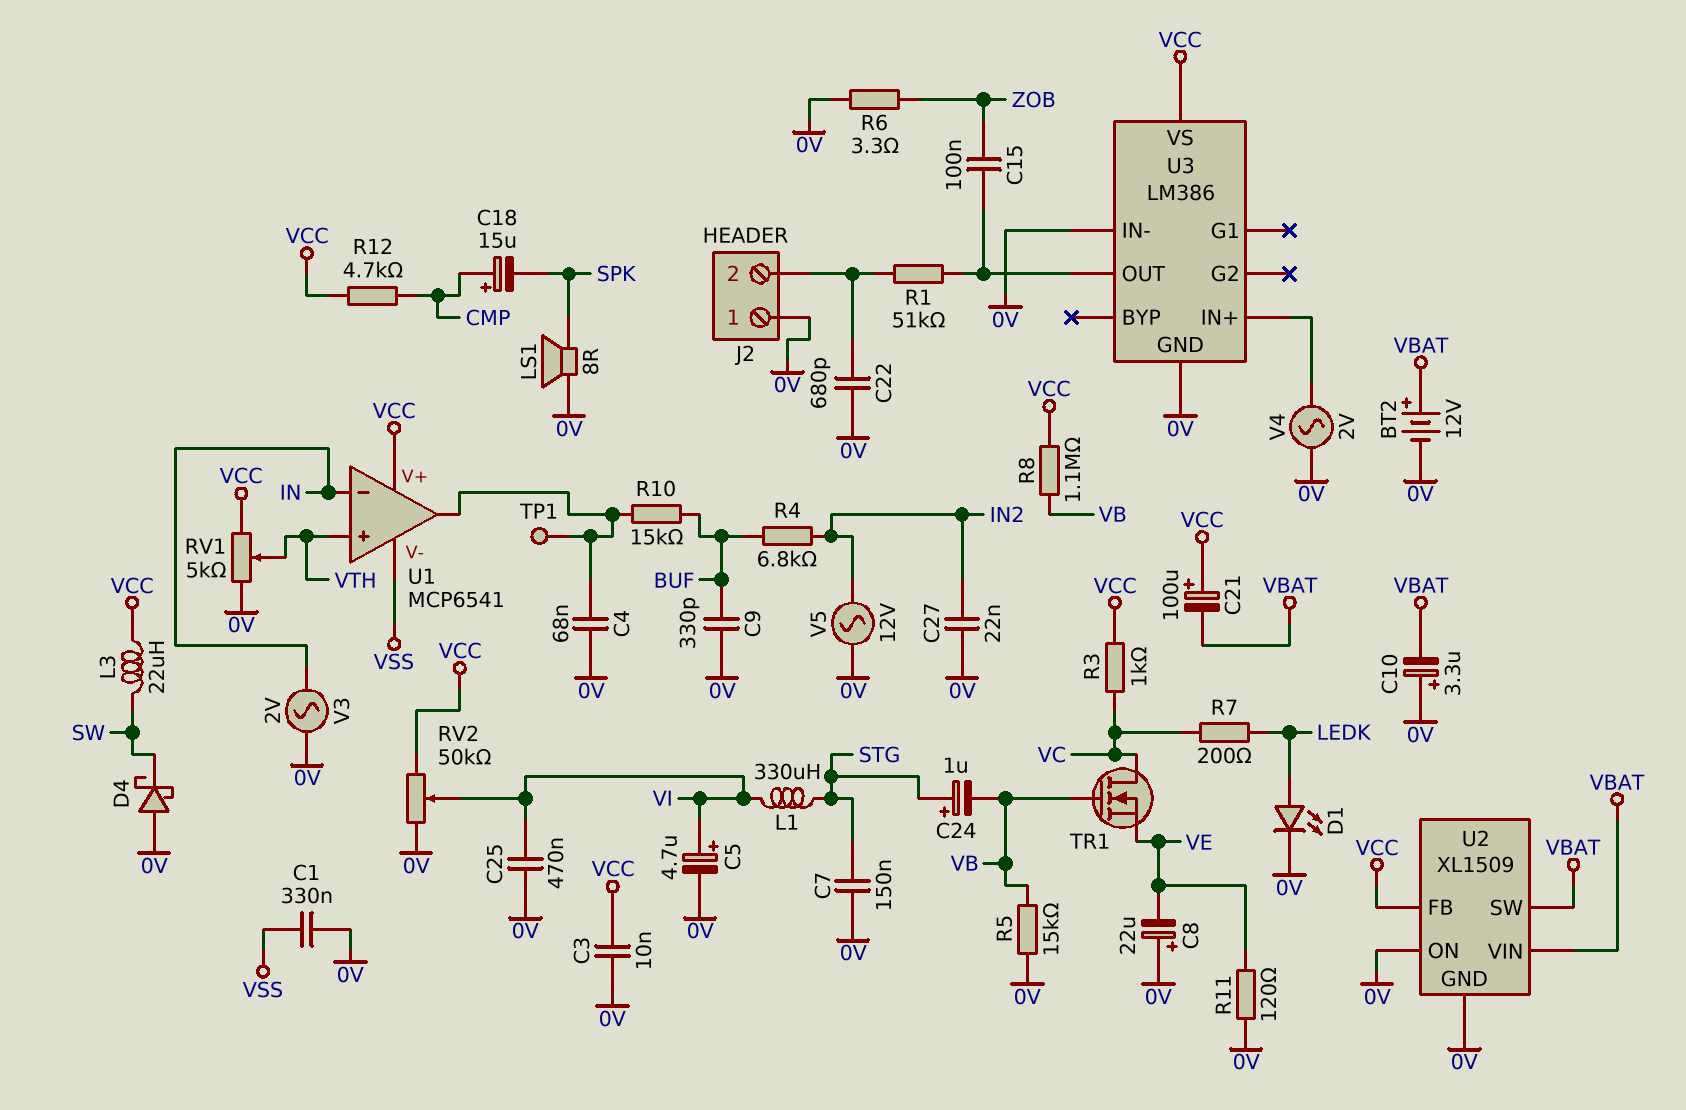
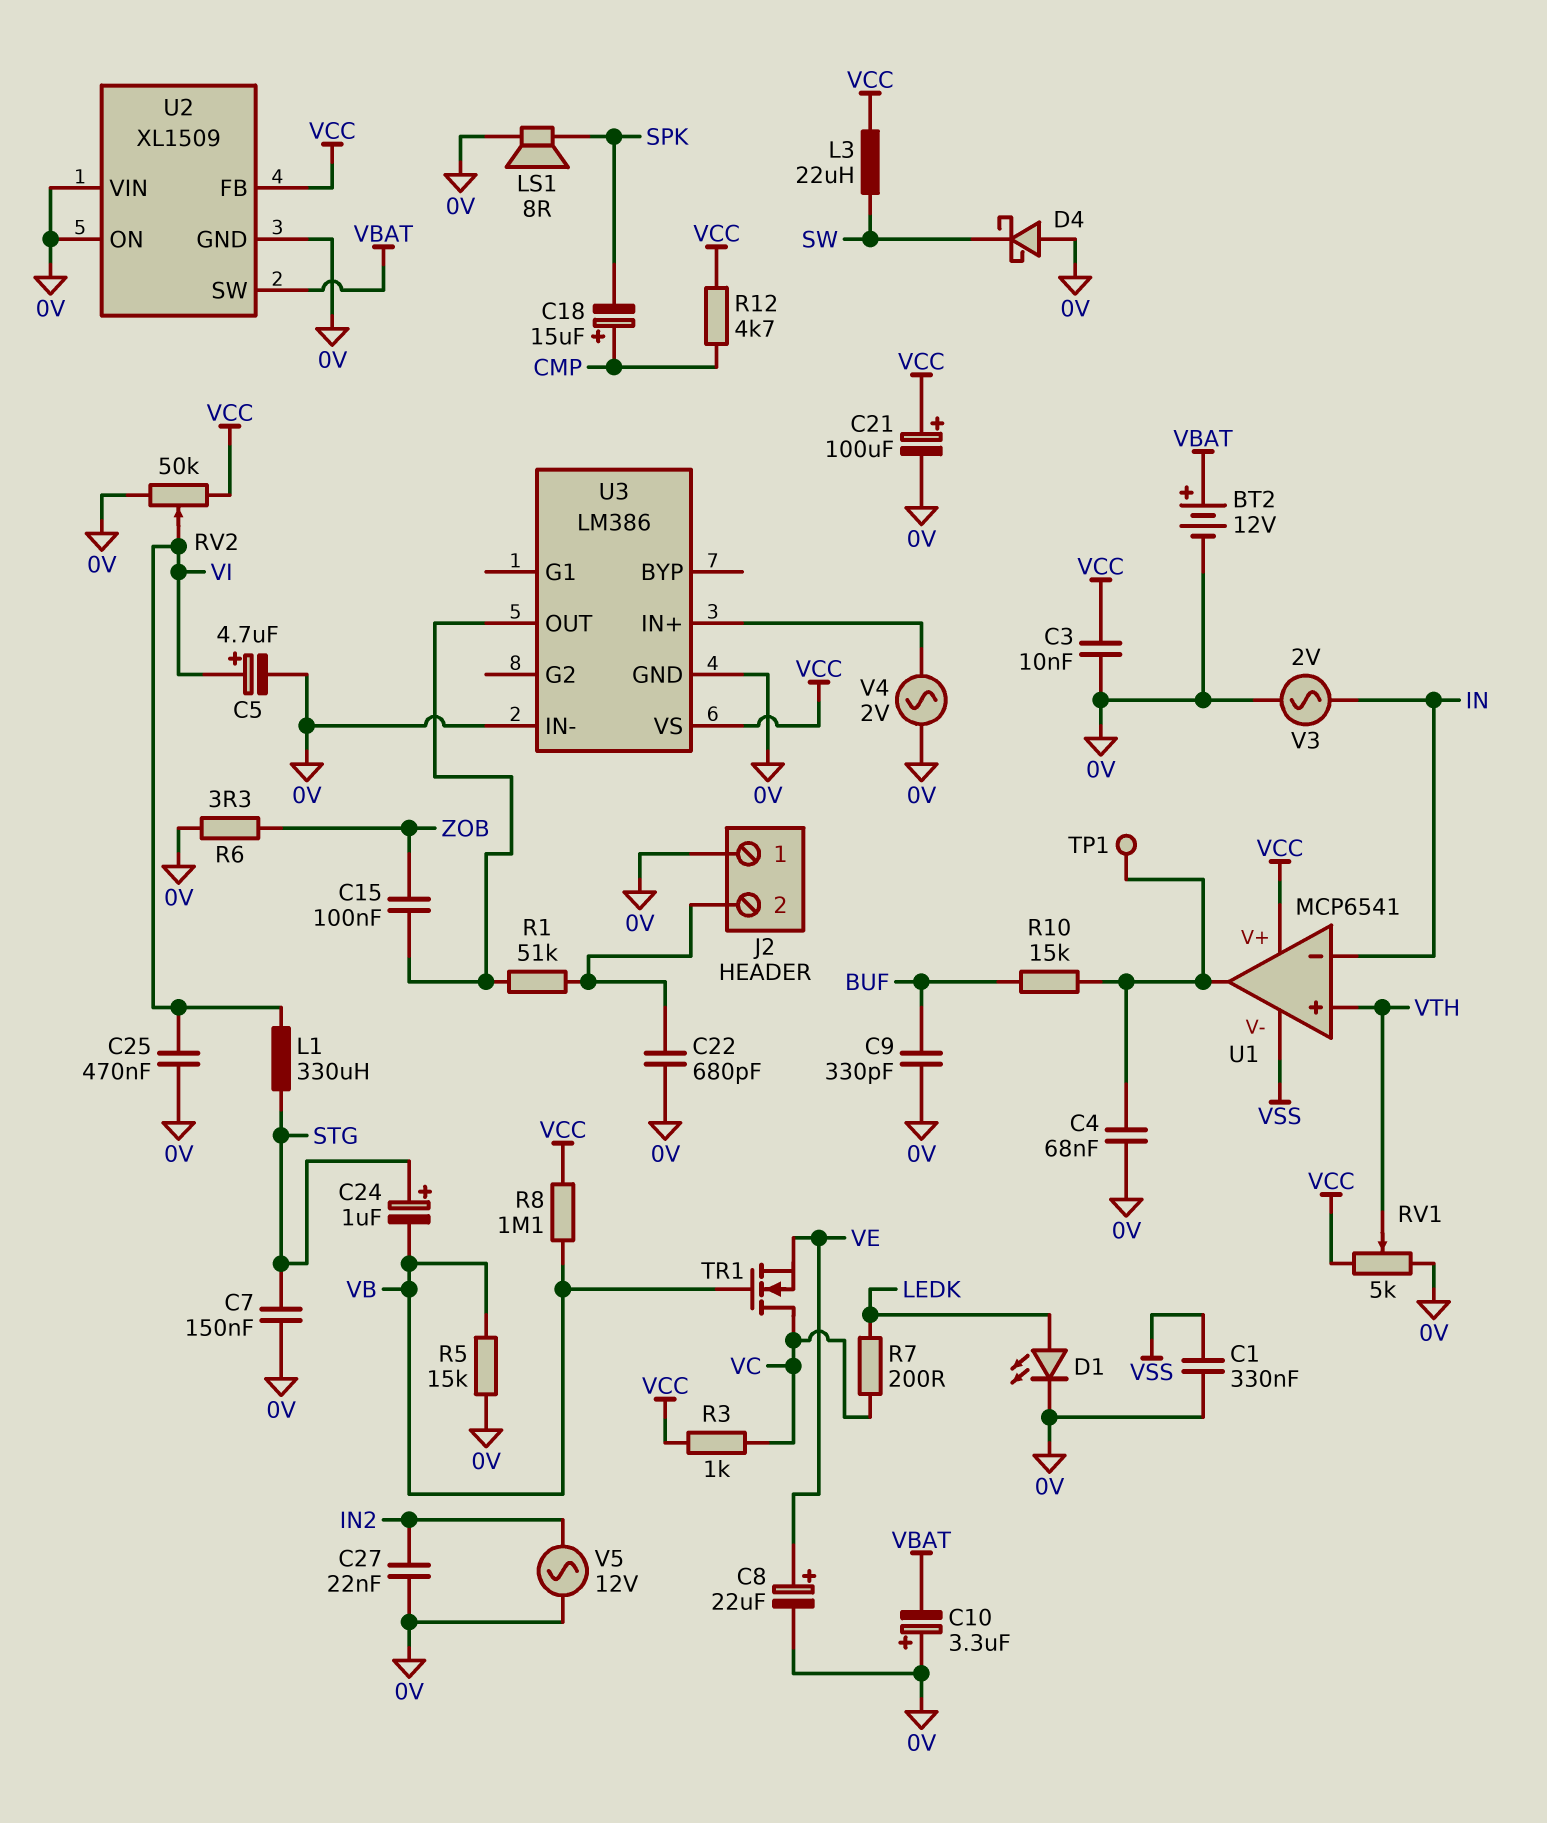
C8: 22uF (plus 0V, minus VE) -> 22uF (plus VE, minus 0V)
C21: 100uF (plus VCC, minus VBAT) -> 100uF (plus VCC, minus 0V)
R4: 6.8k (BUF, IN2) -> none
R11: 120 (0V, VE) -> none
U2 pin VIN: VBAT -> 0V

